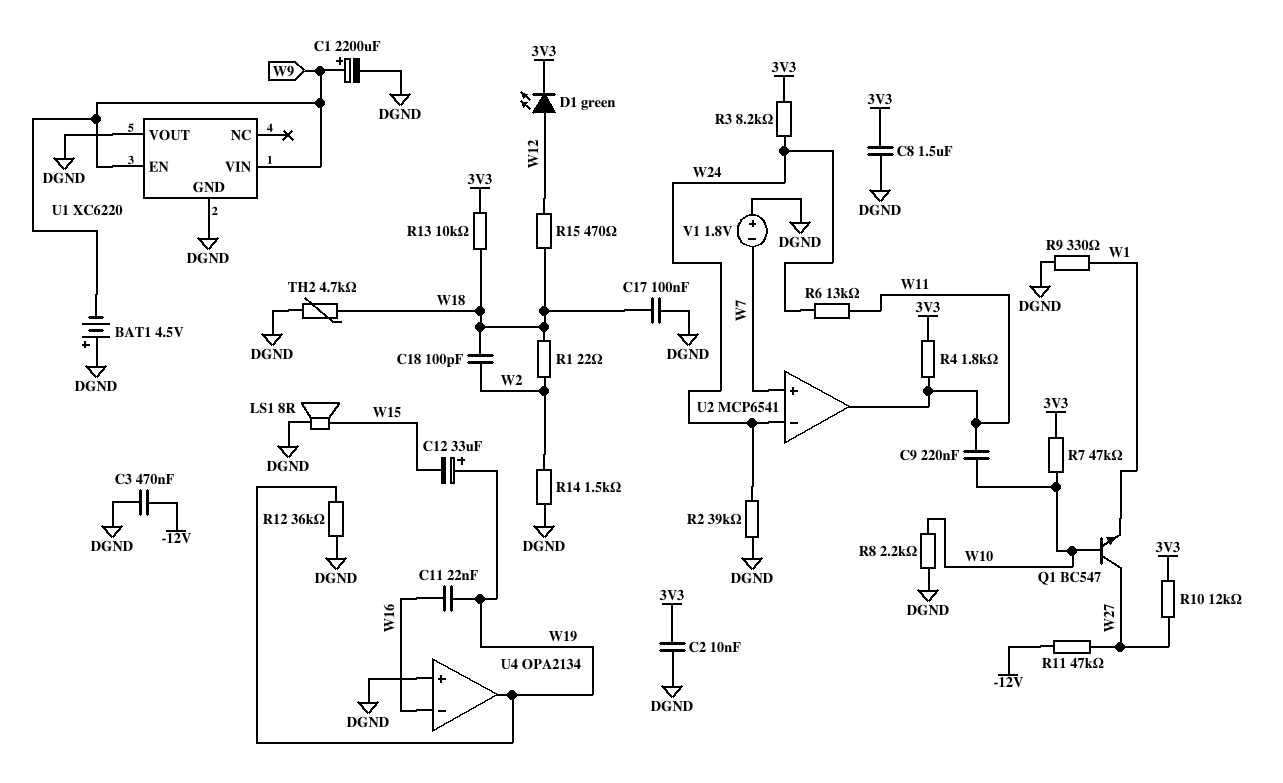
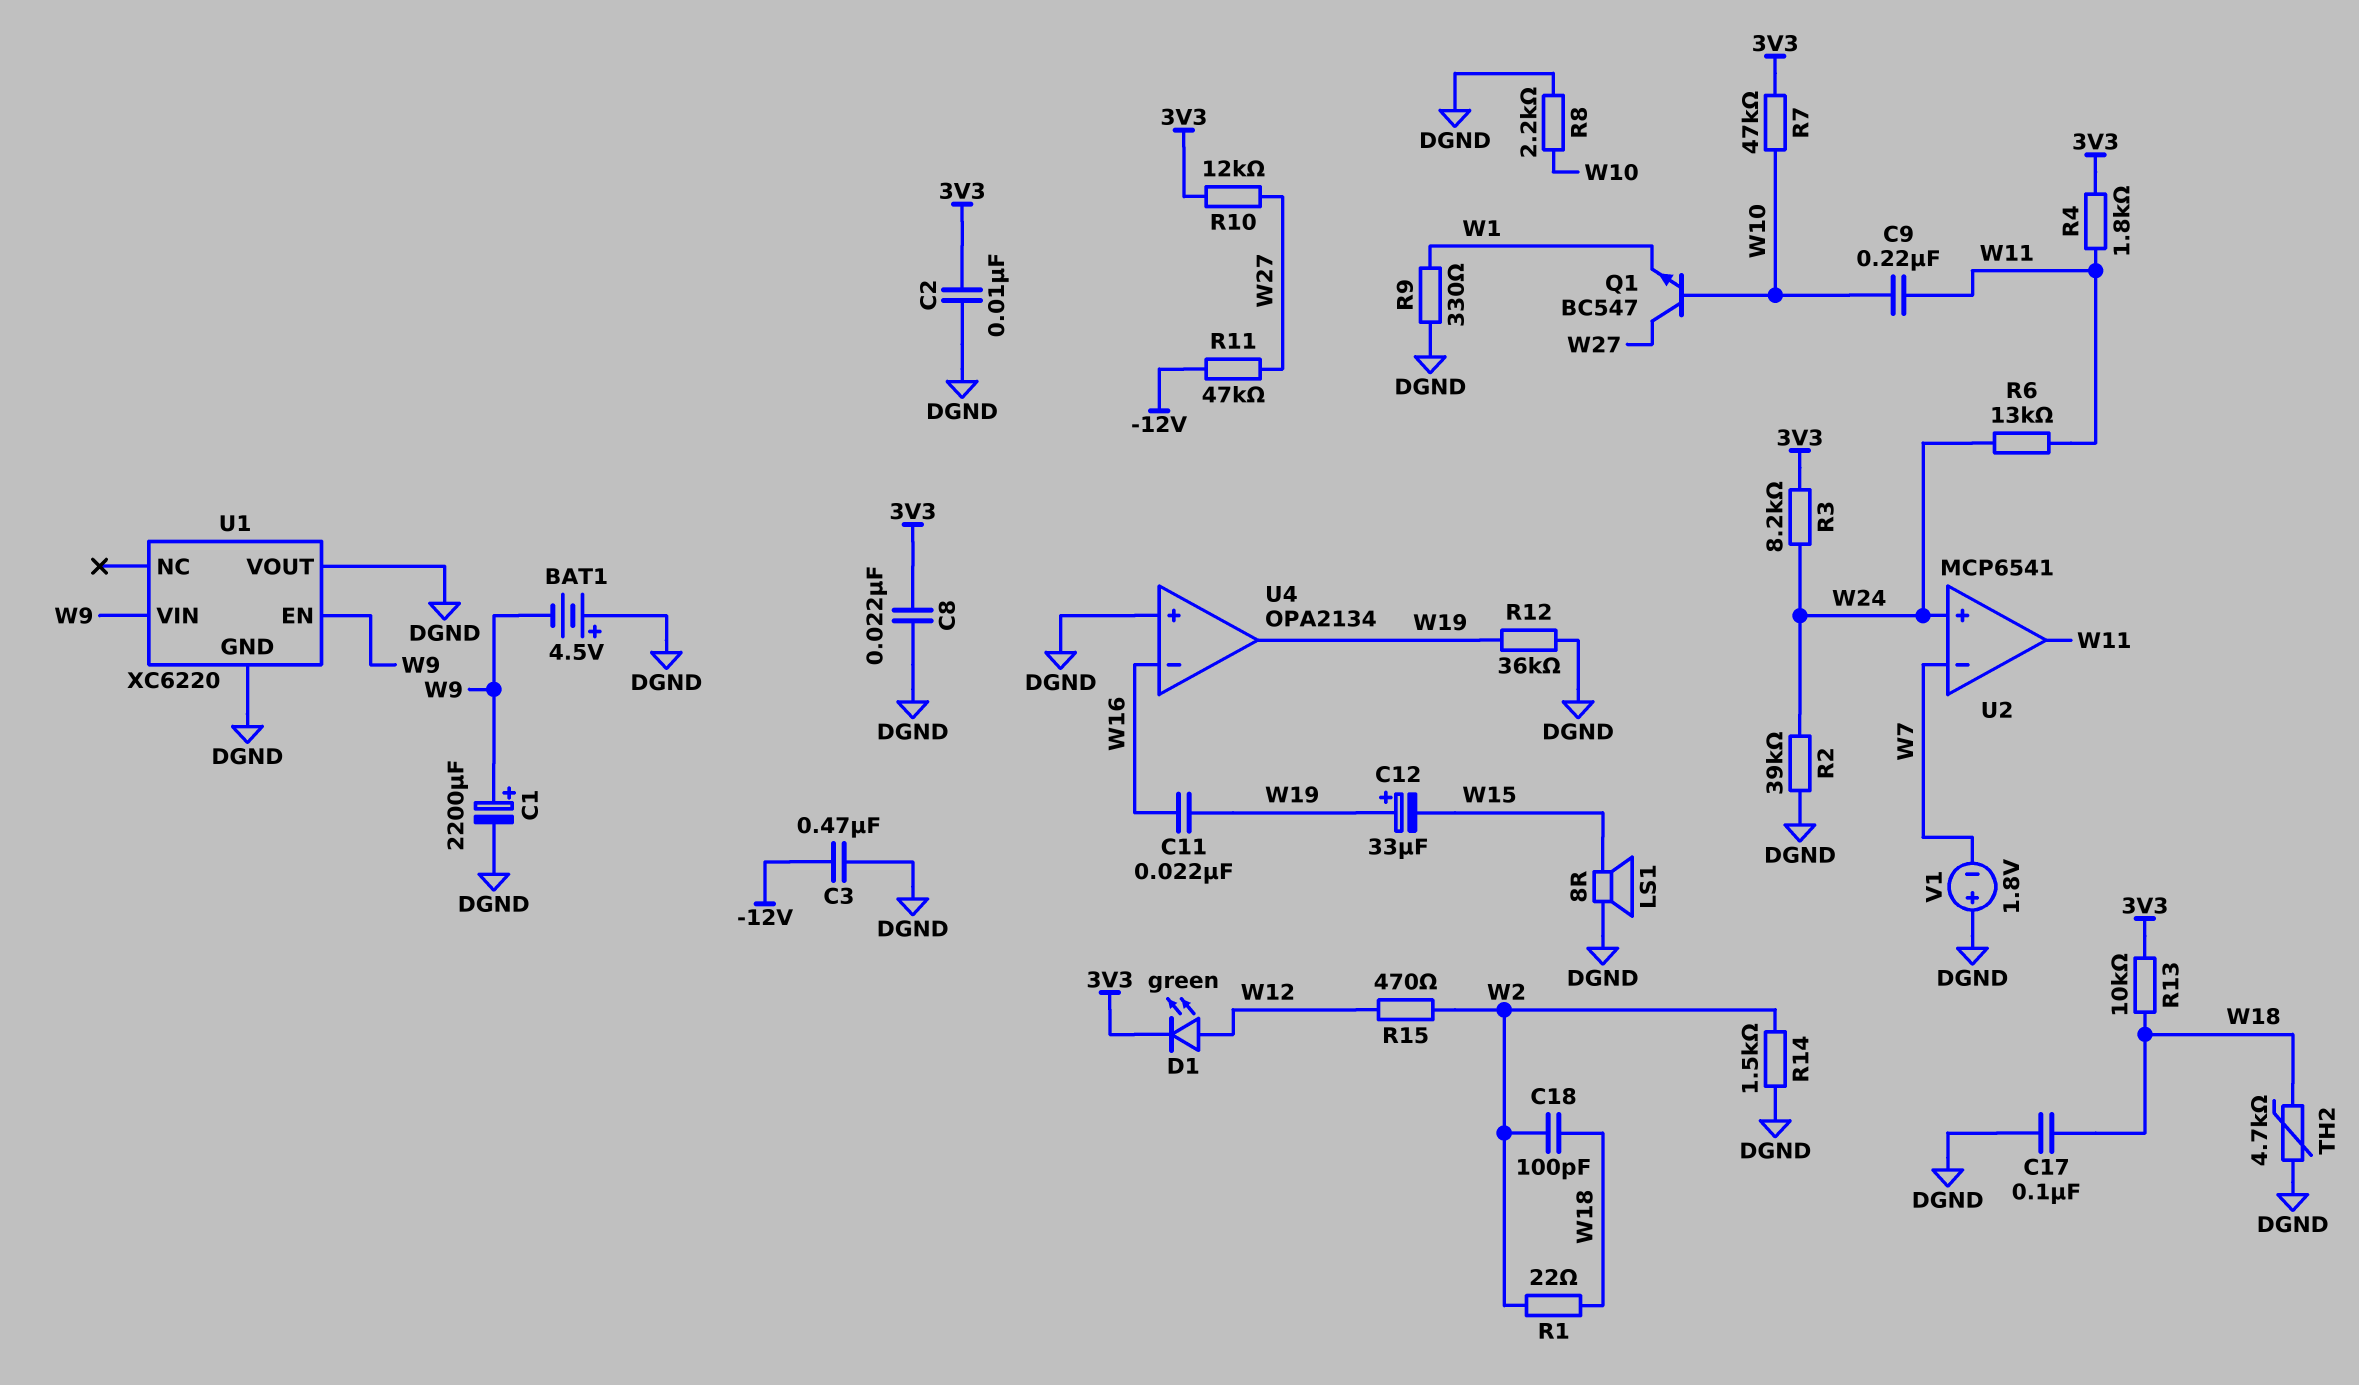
C8: 1.5uF (3V3, DGND) -> 22nF (3V3, DGND)
R15: 470 (W12, W18) -> 470 (W2, W12)
U2 pin in+: W7 -> W24
U2 pin in-: W24 -> W7

